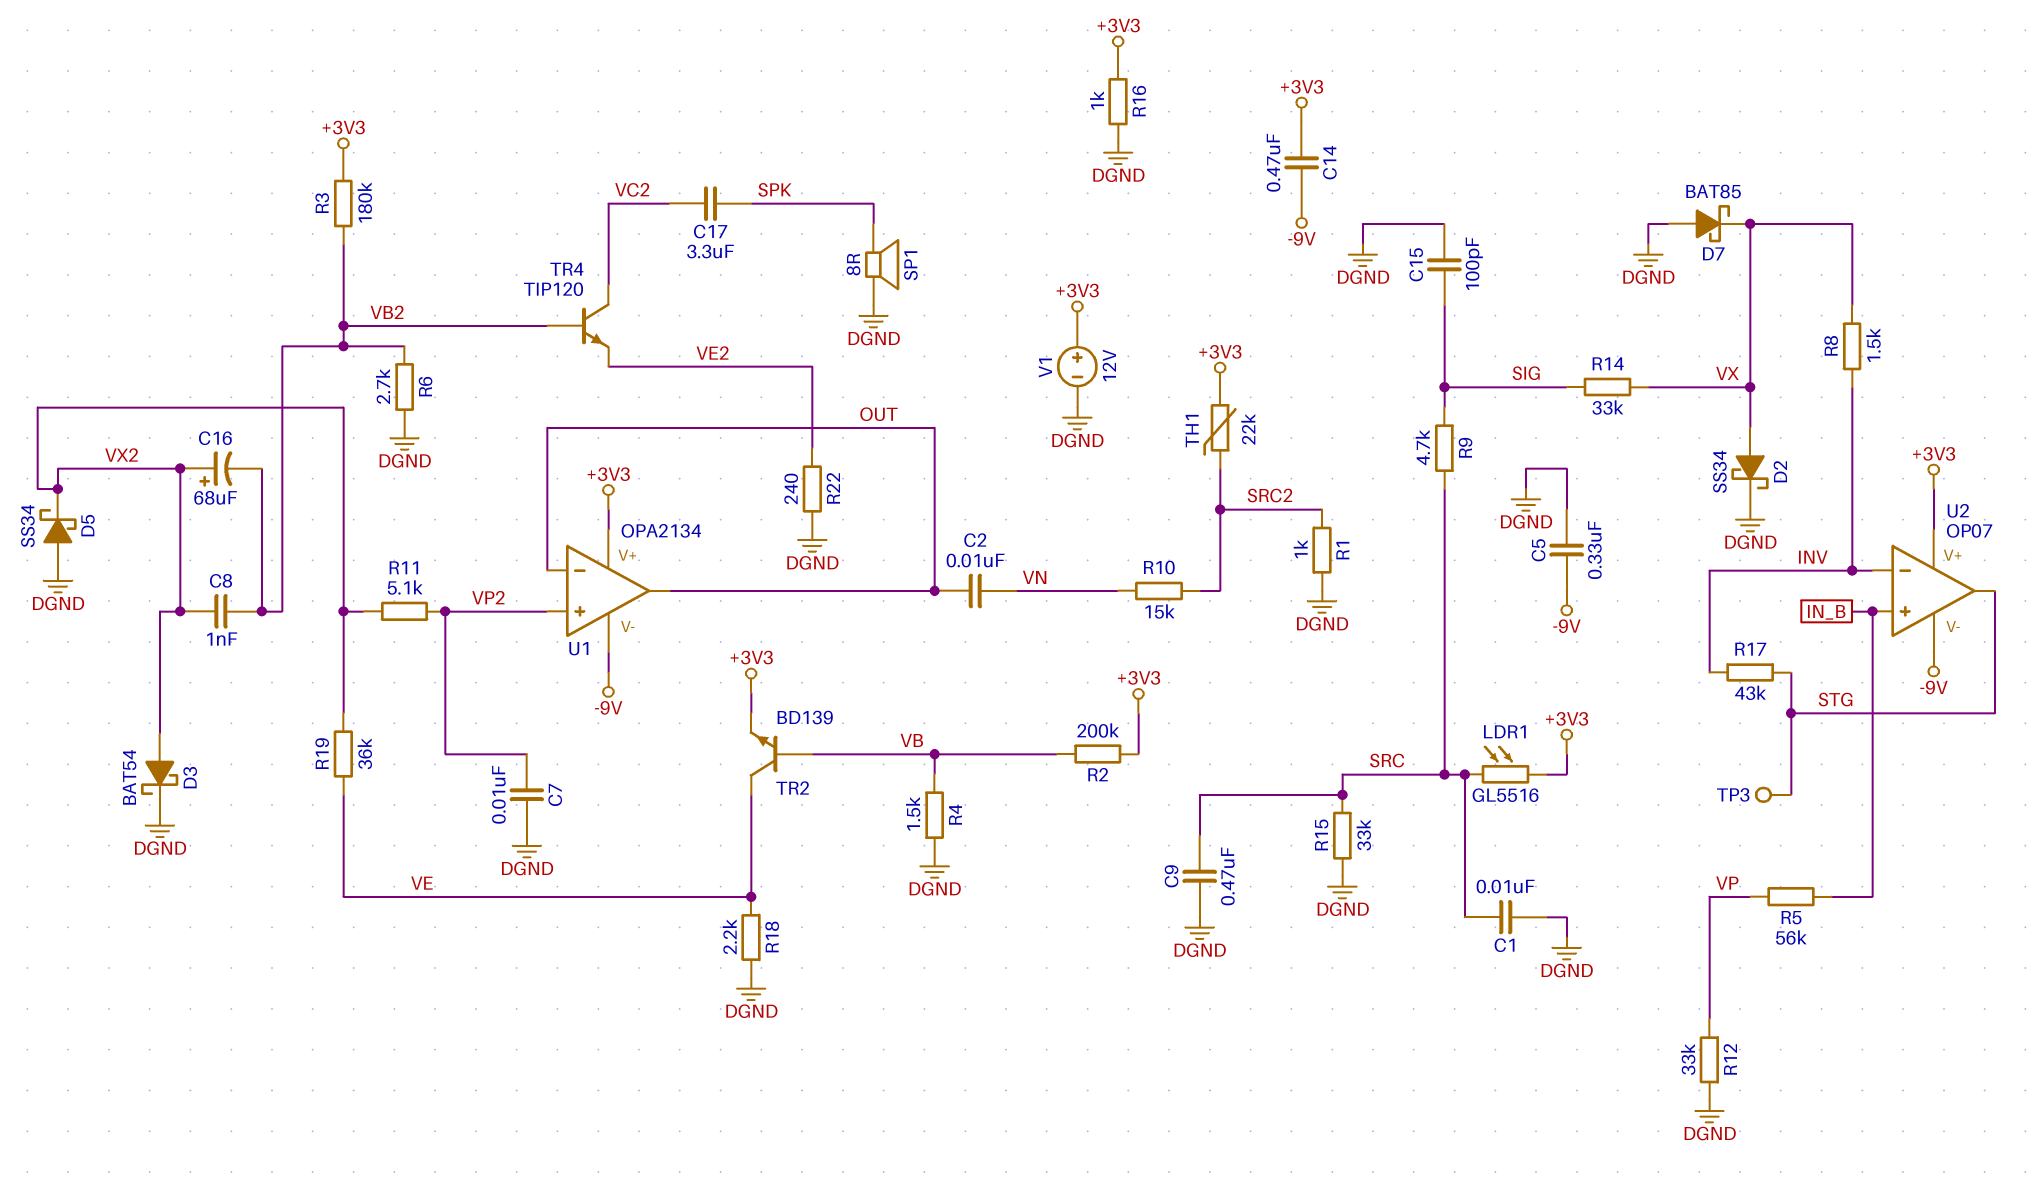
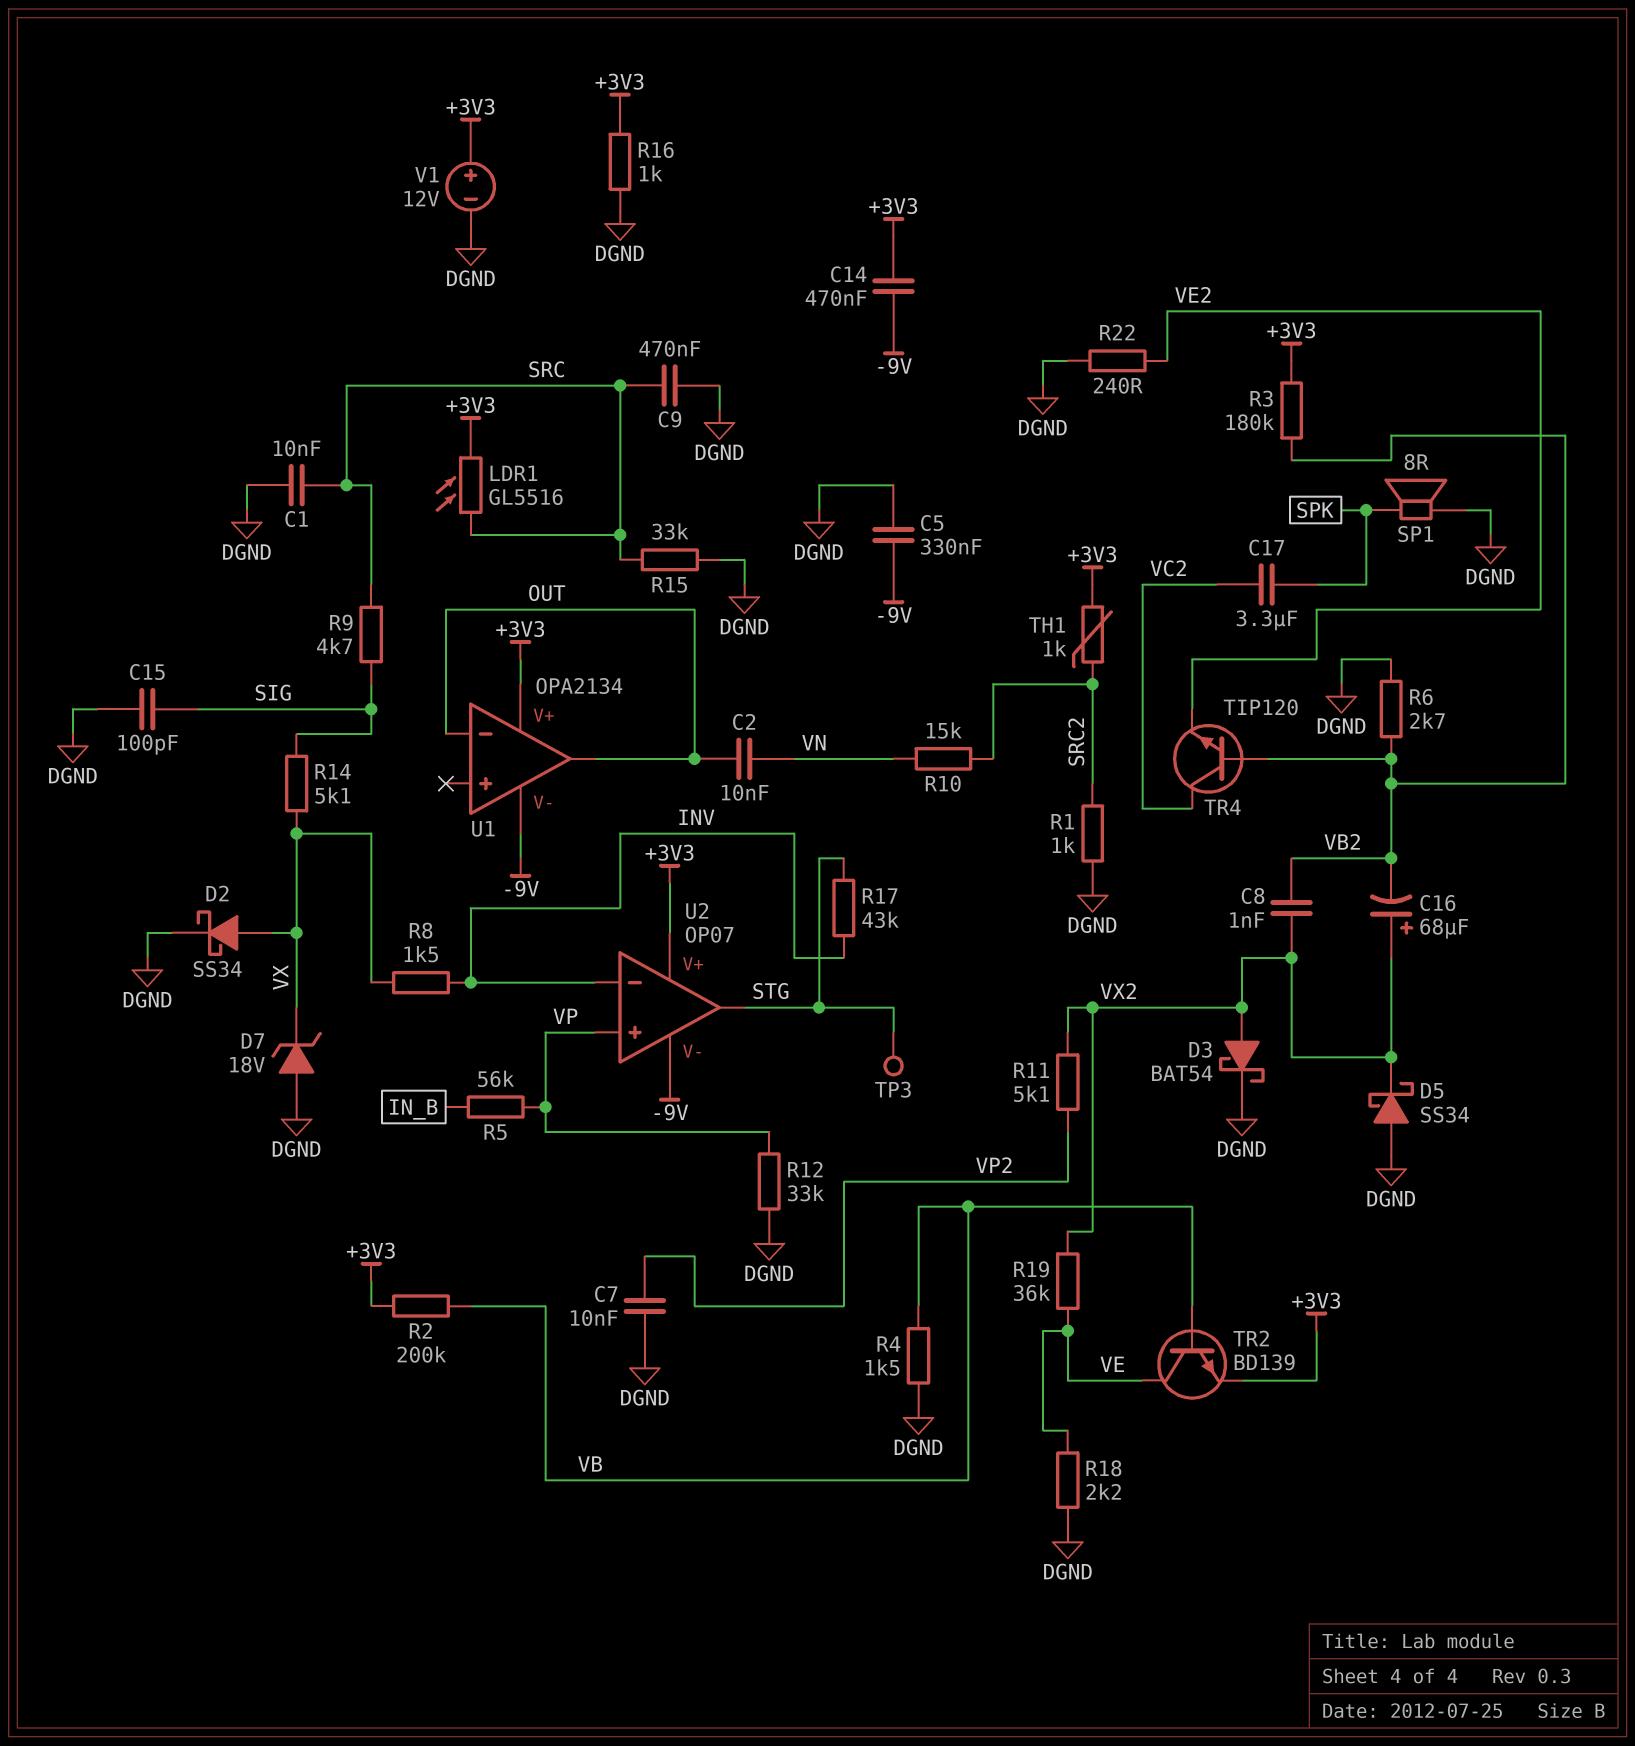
D7: schottky BAT85 (A DGND, K VX) -> zener 18V (A DGND, K VX)
R14: 33k (SIG, VX) -> 5.1k (SIG, VX)
TH1: 22k (+3V3, SRC2) -> 1k (+3V3, SRC2)
U1 pin in+: VP2 -> none
U2 pin in+: IN_B -> VP

